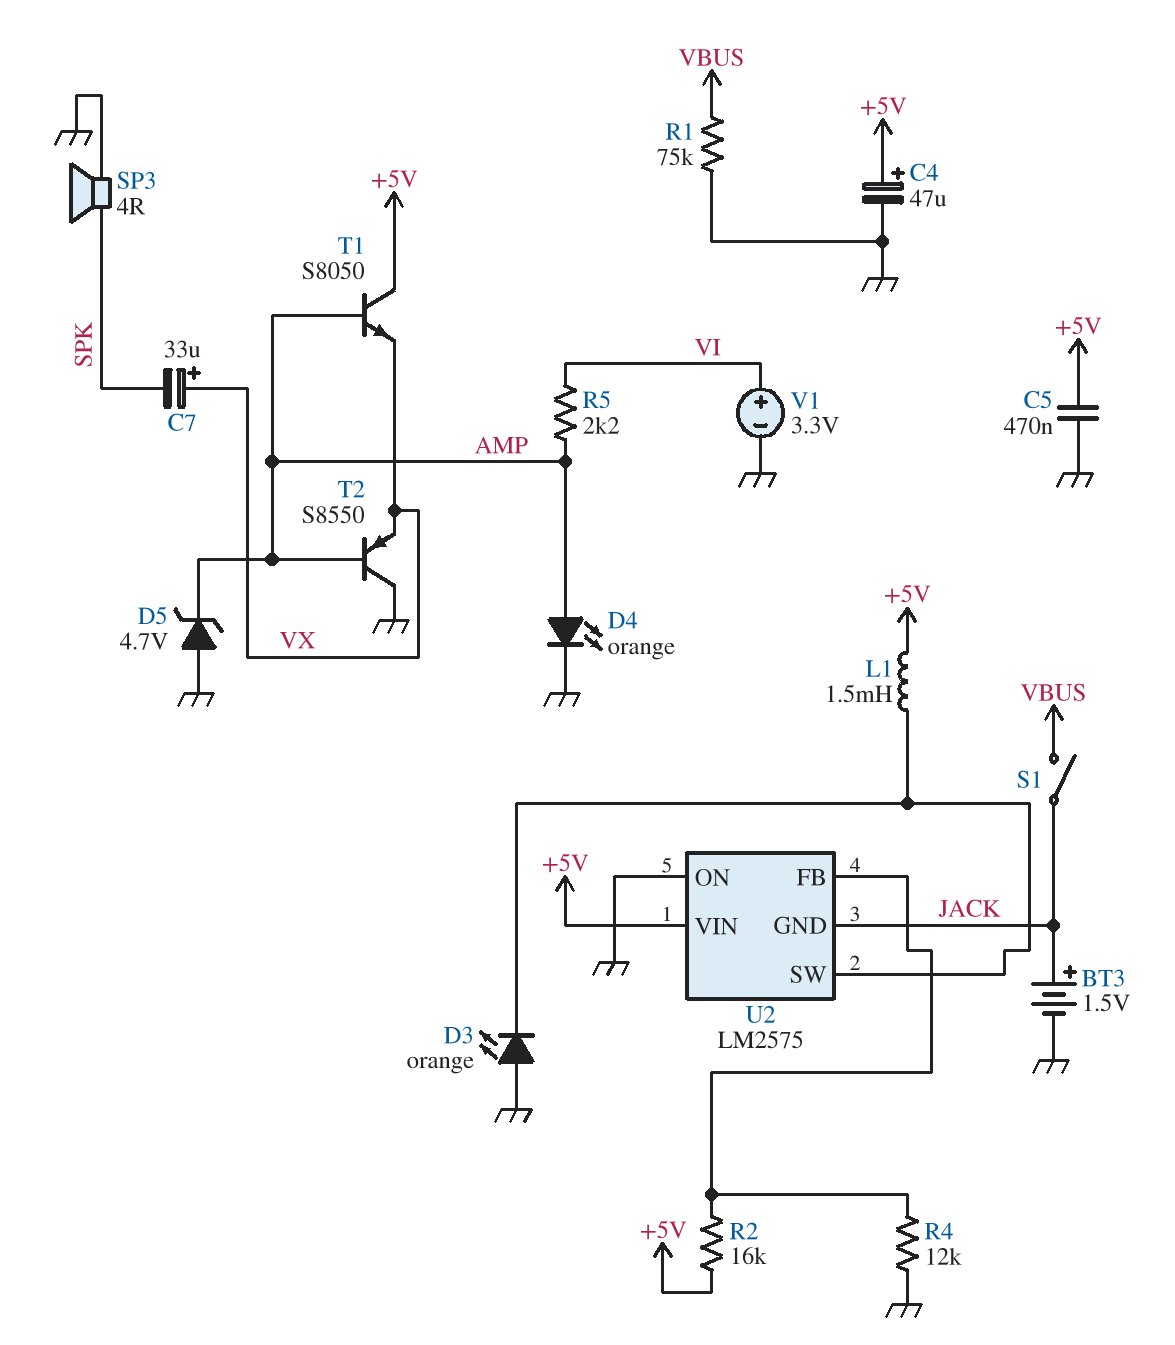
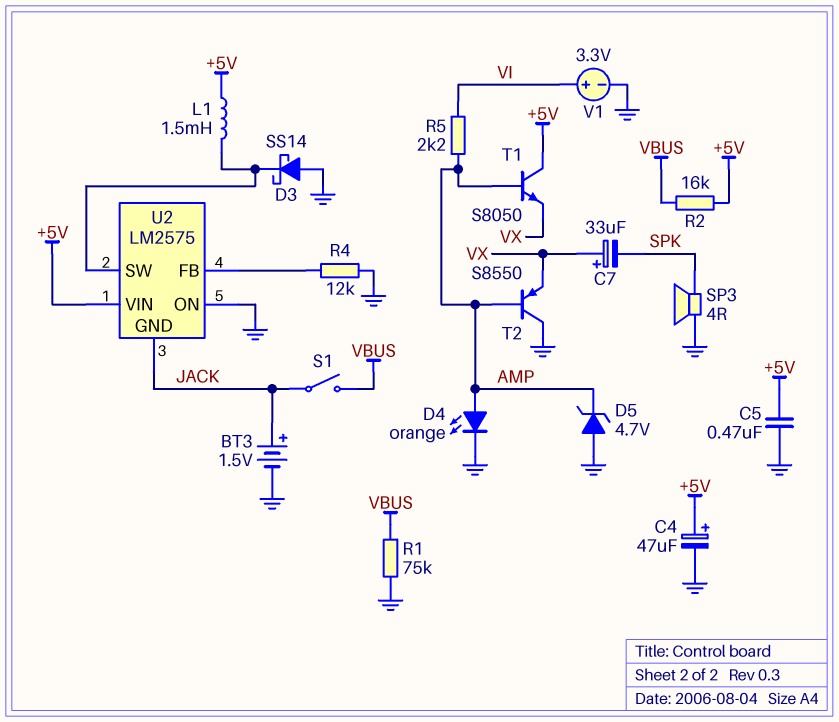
D3: LED orange (A GND, K U2/SW) -> schottky SS14 (A GND, K U2/SW)
R2: 16k (+5V, U2/FB) -> 16k (+5V, VBUS)

